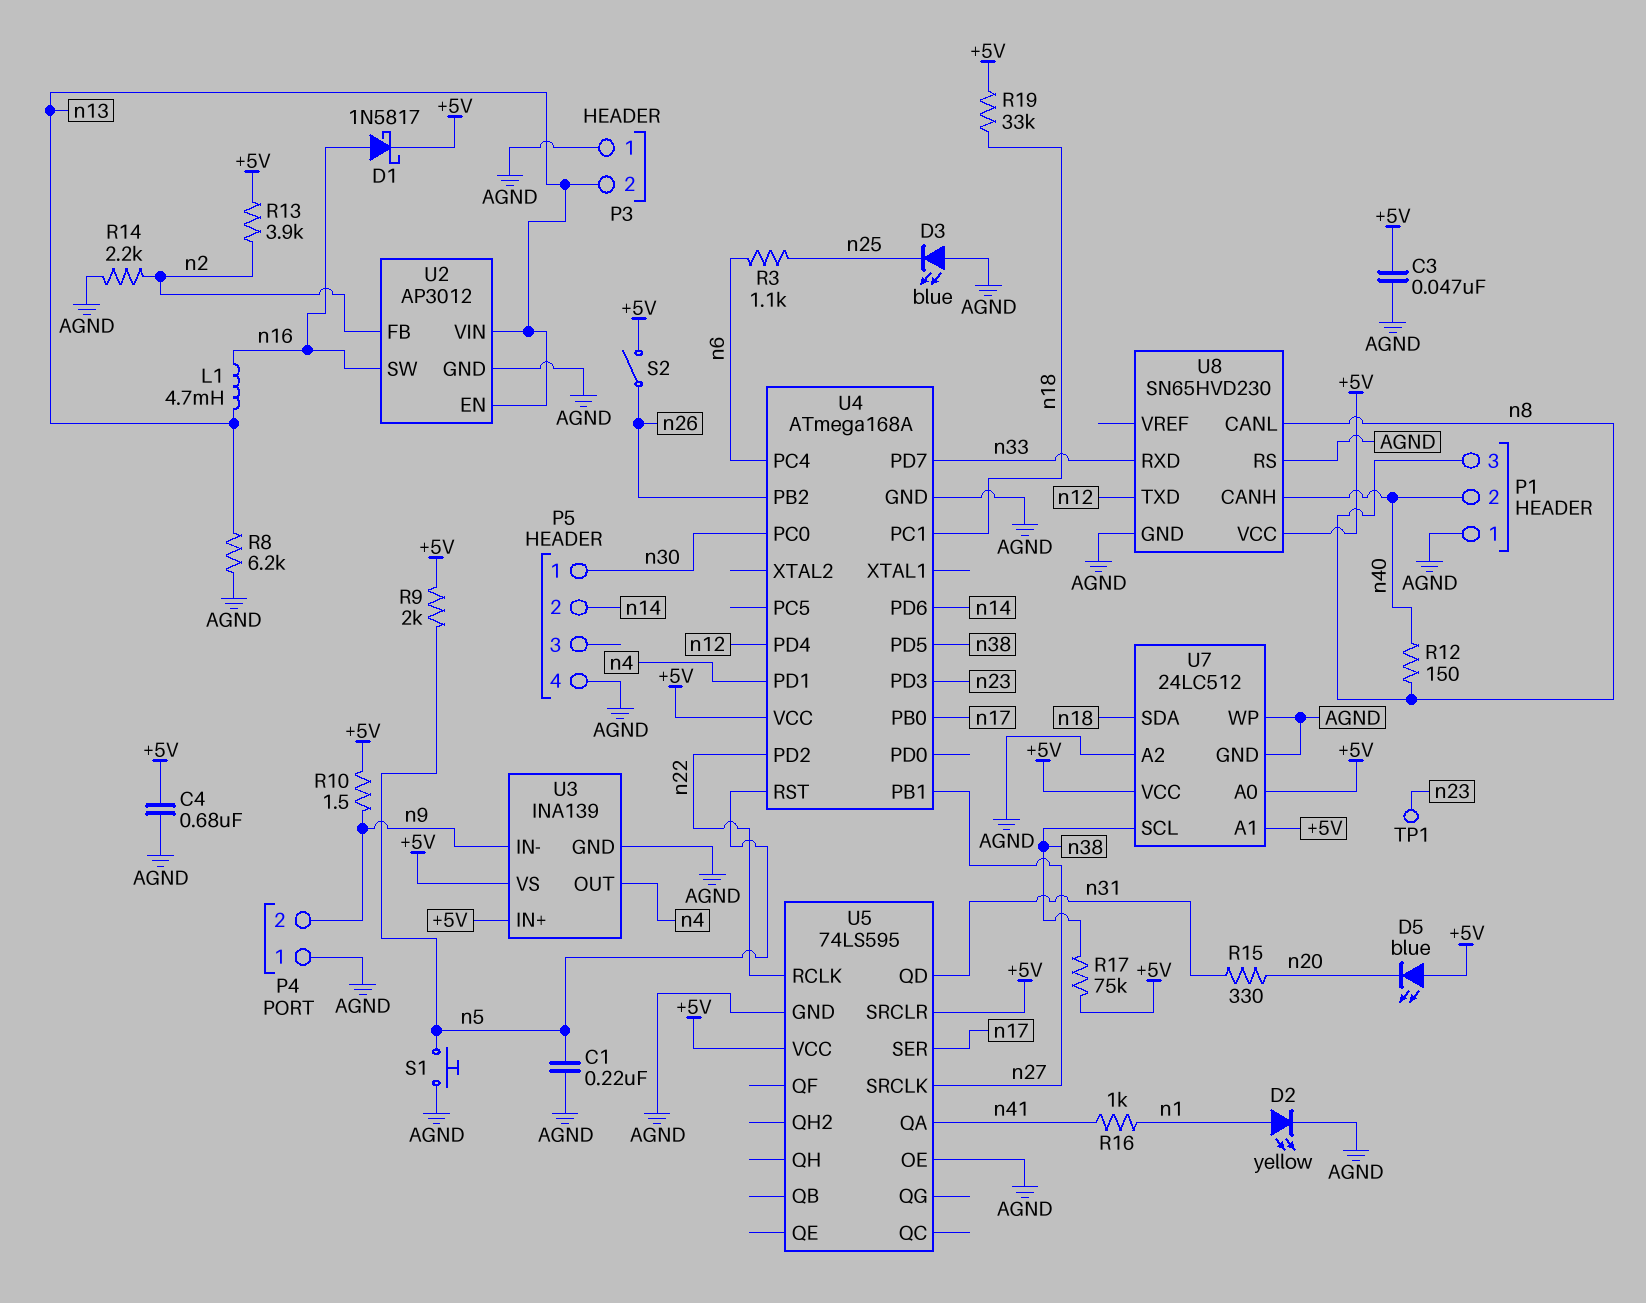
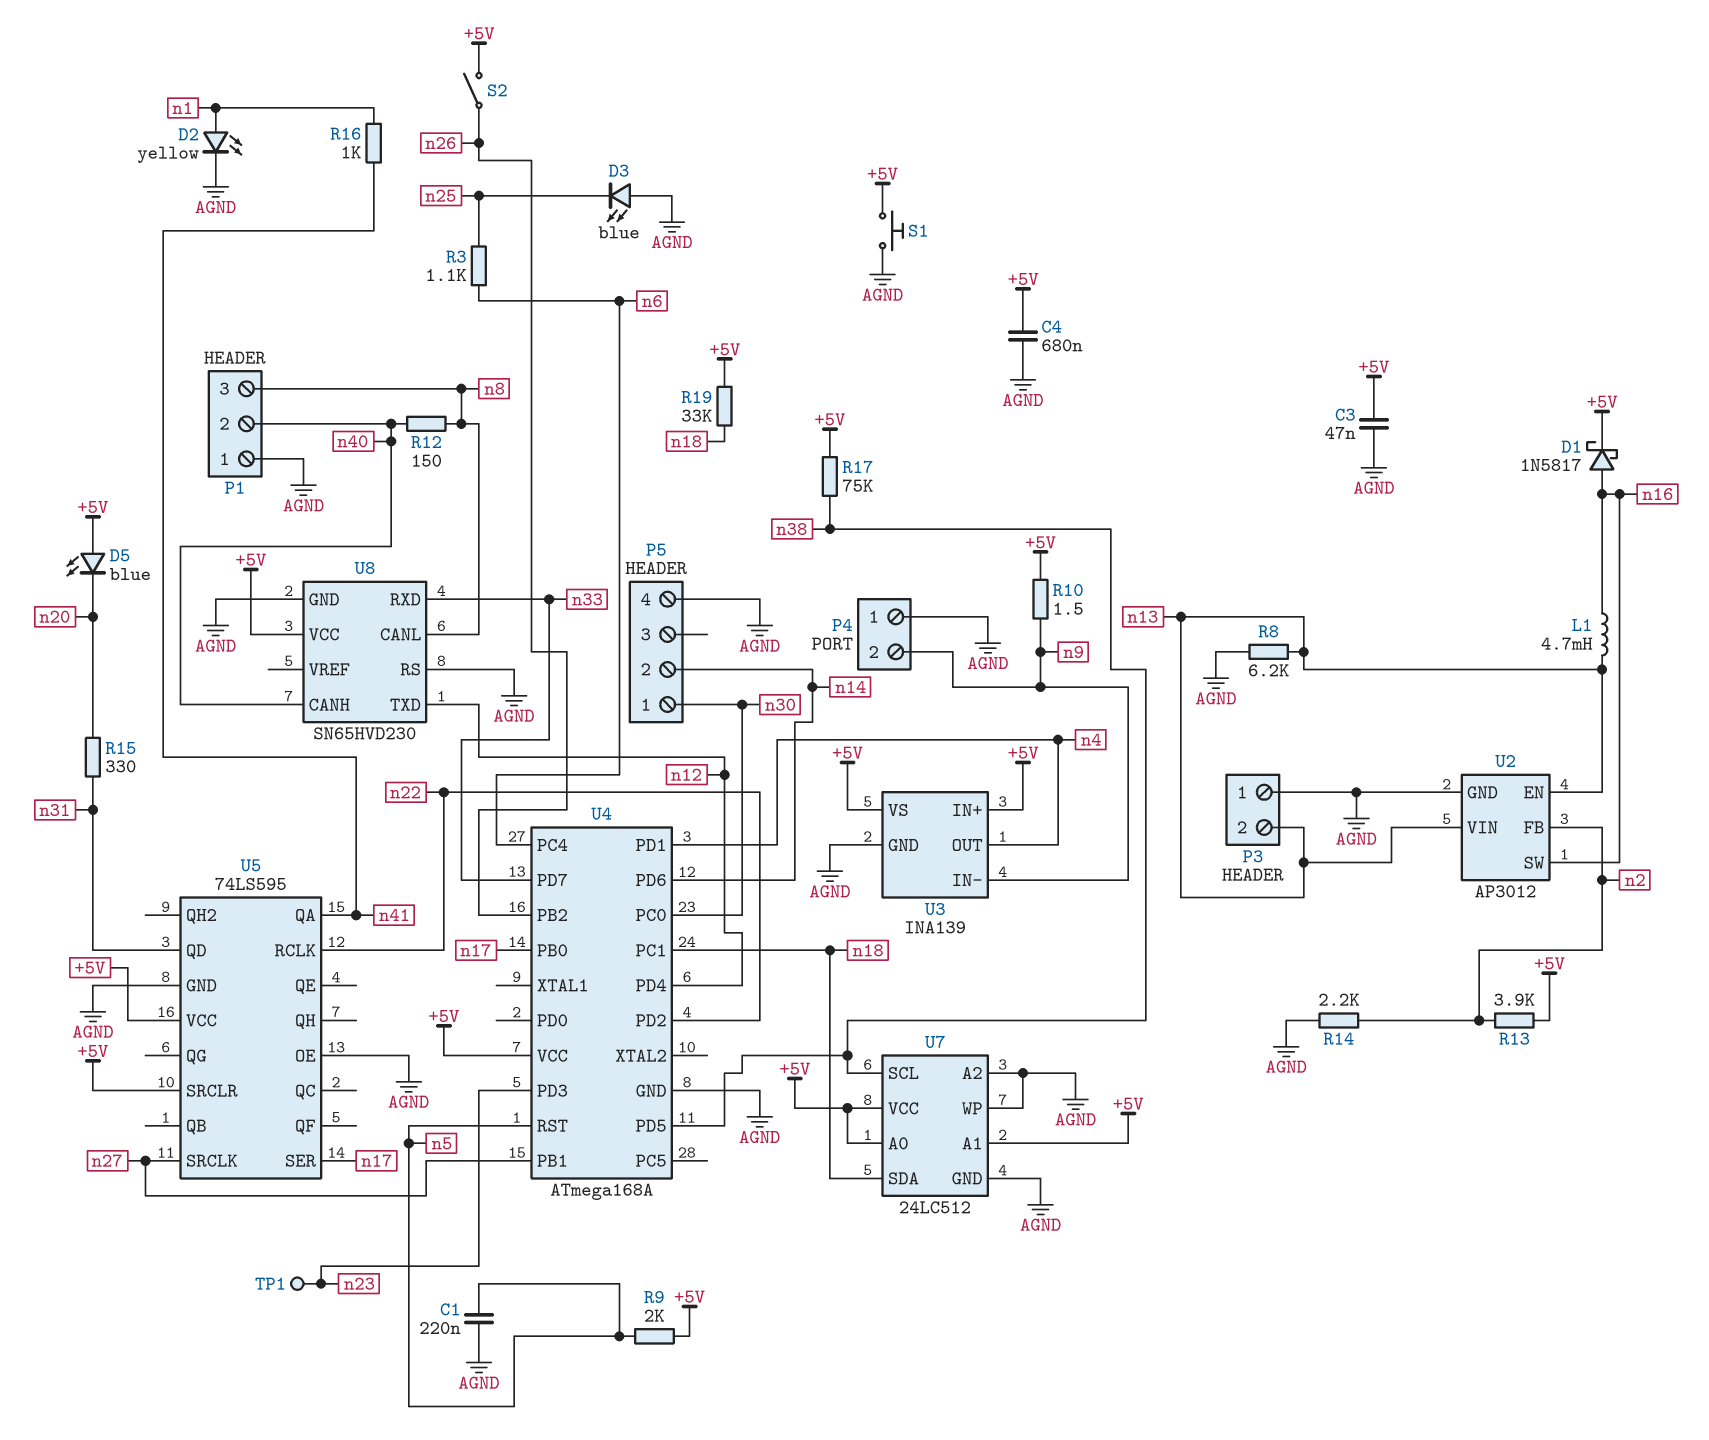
S1: button (AGND, n5) -> button (+5V, AGND)

